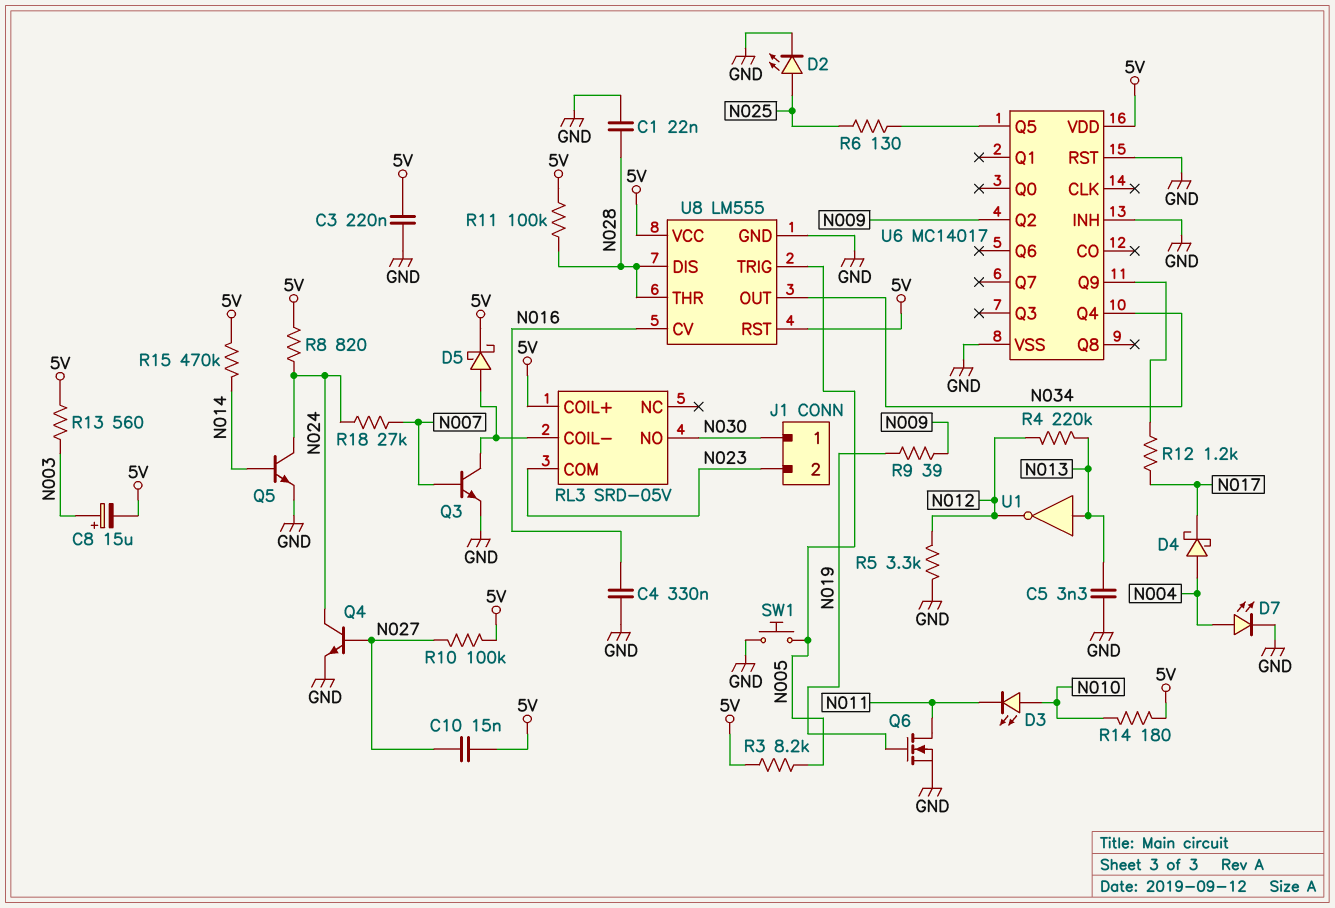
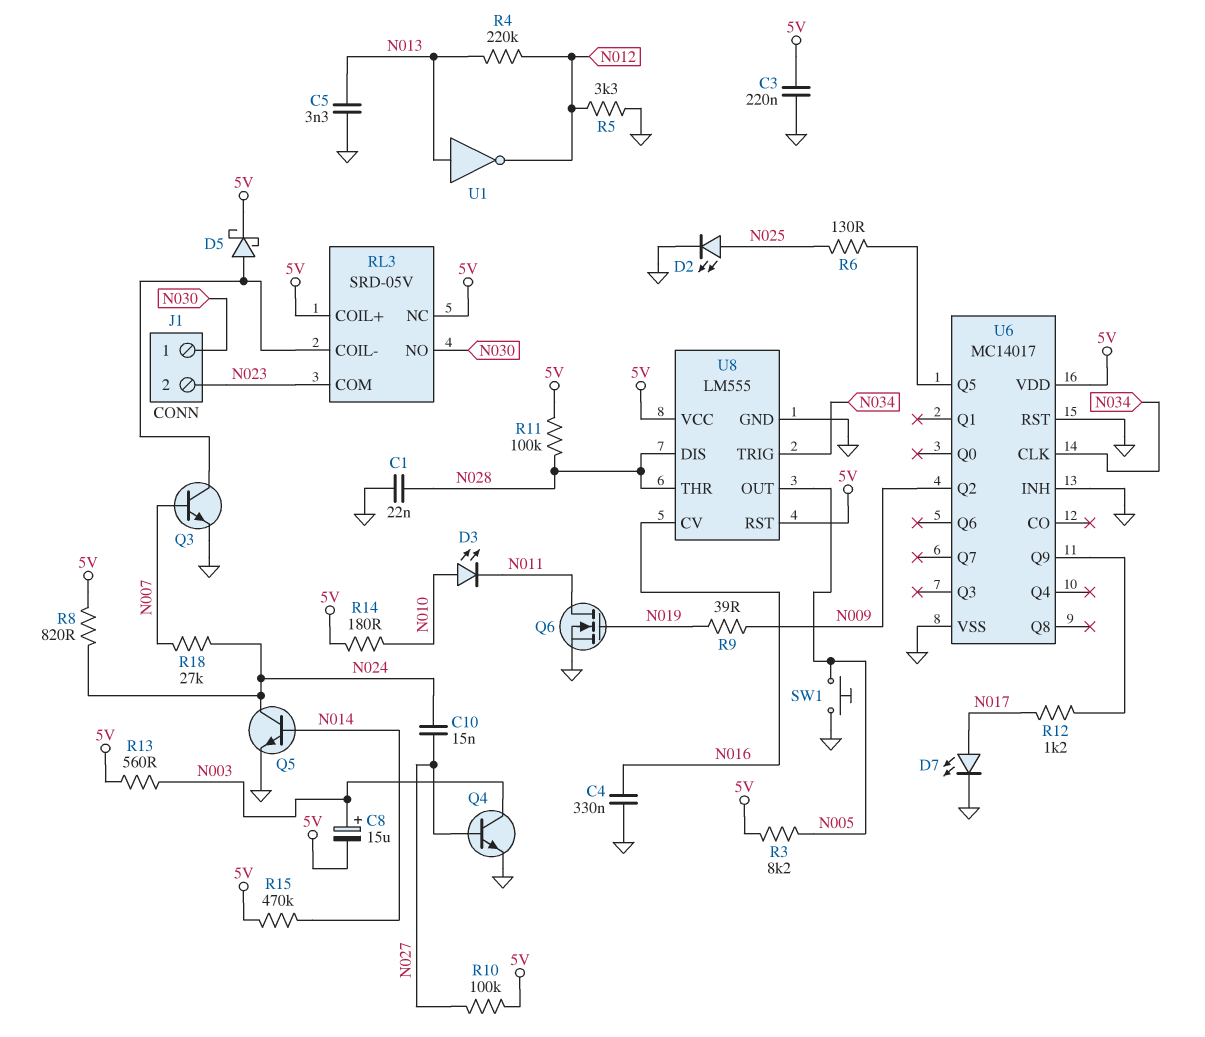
C10: 15nF (5V, N027) -> 15nF (N024, N027)
D4: schottky (A N004, K N017) -> none
D7: LED (A N004, K GND) -> LED (A N017, K GND)
Q4: NPN (B N027, C N024, E GND) -> NPN (B N027, C N003, E GND)
RL3 pin NC: none -> 5V
U6 pin CLK: none -> N034
U6 pin Q4: N034 -> none
U8 pin OUT: N034 -> N005
U8 pin TRIG: N005 -> N034

